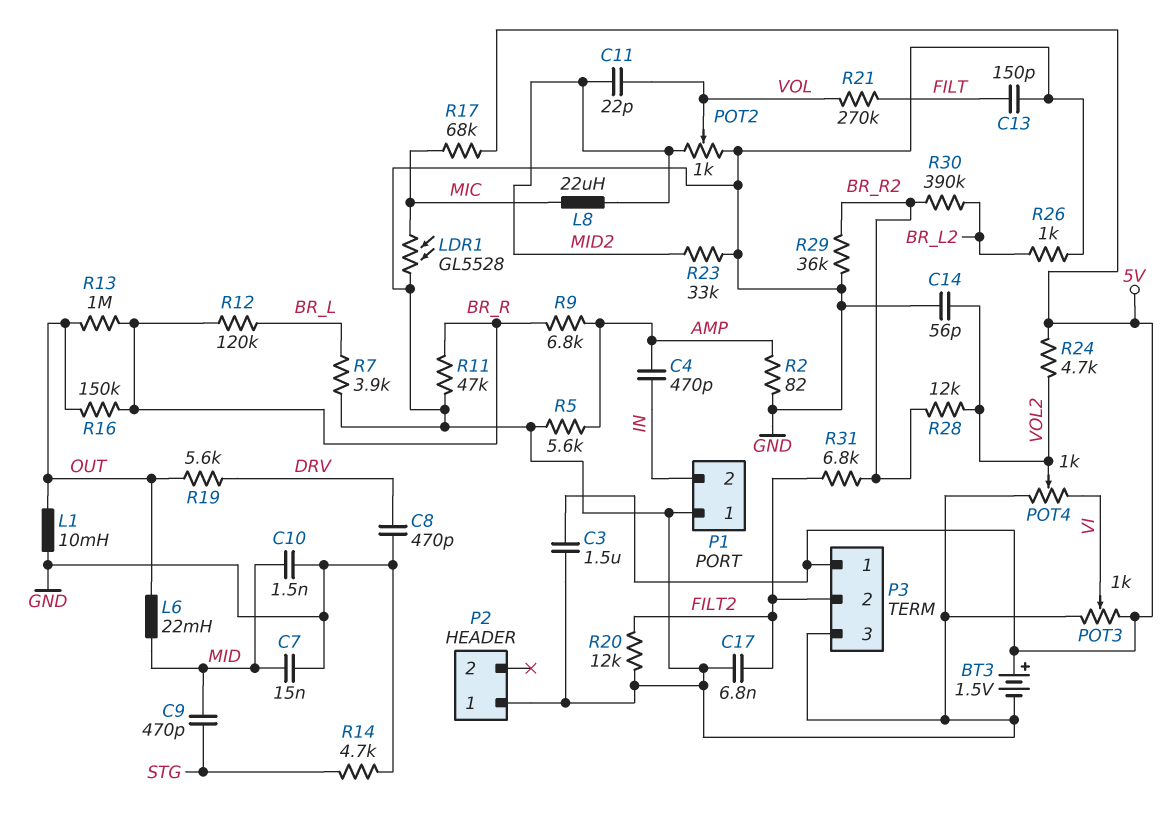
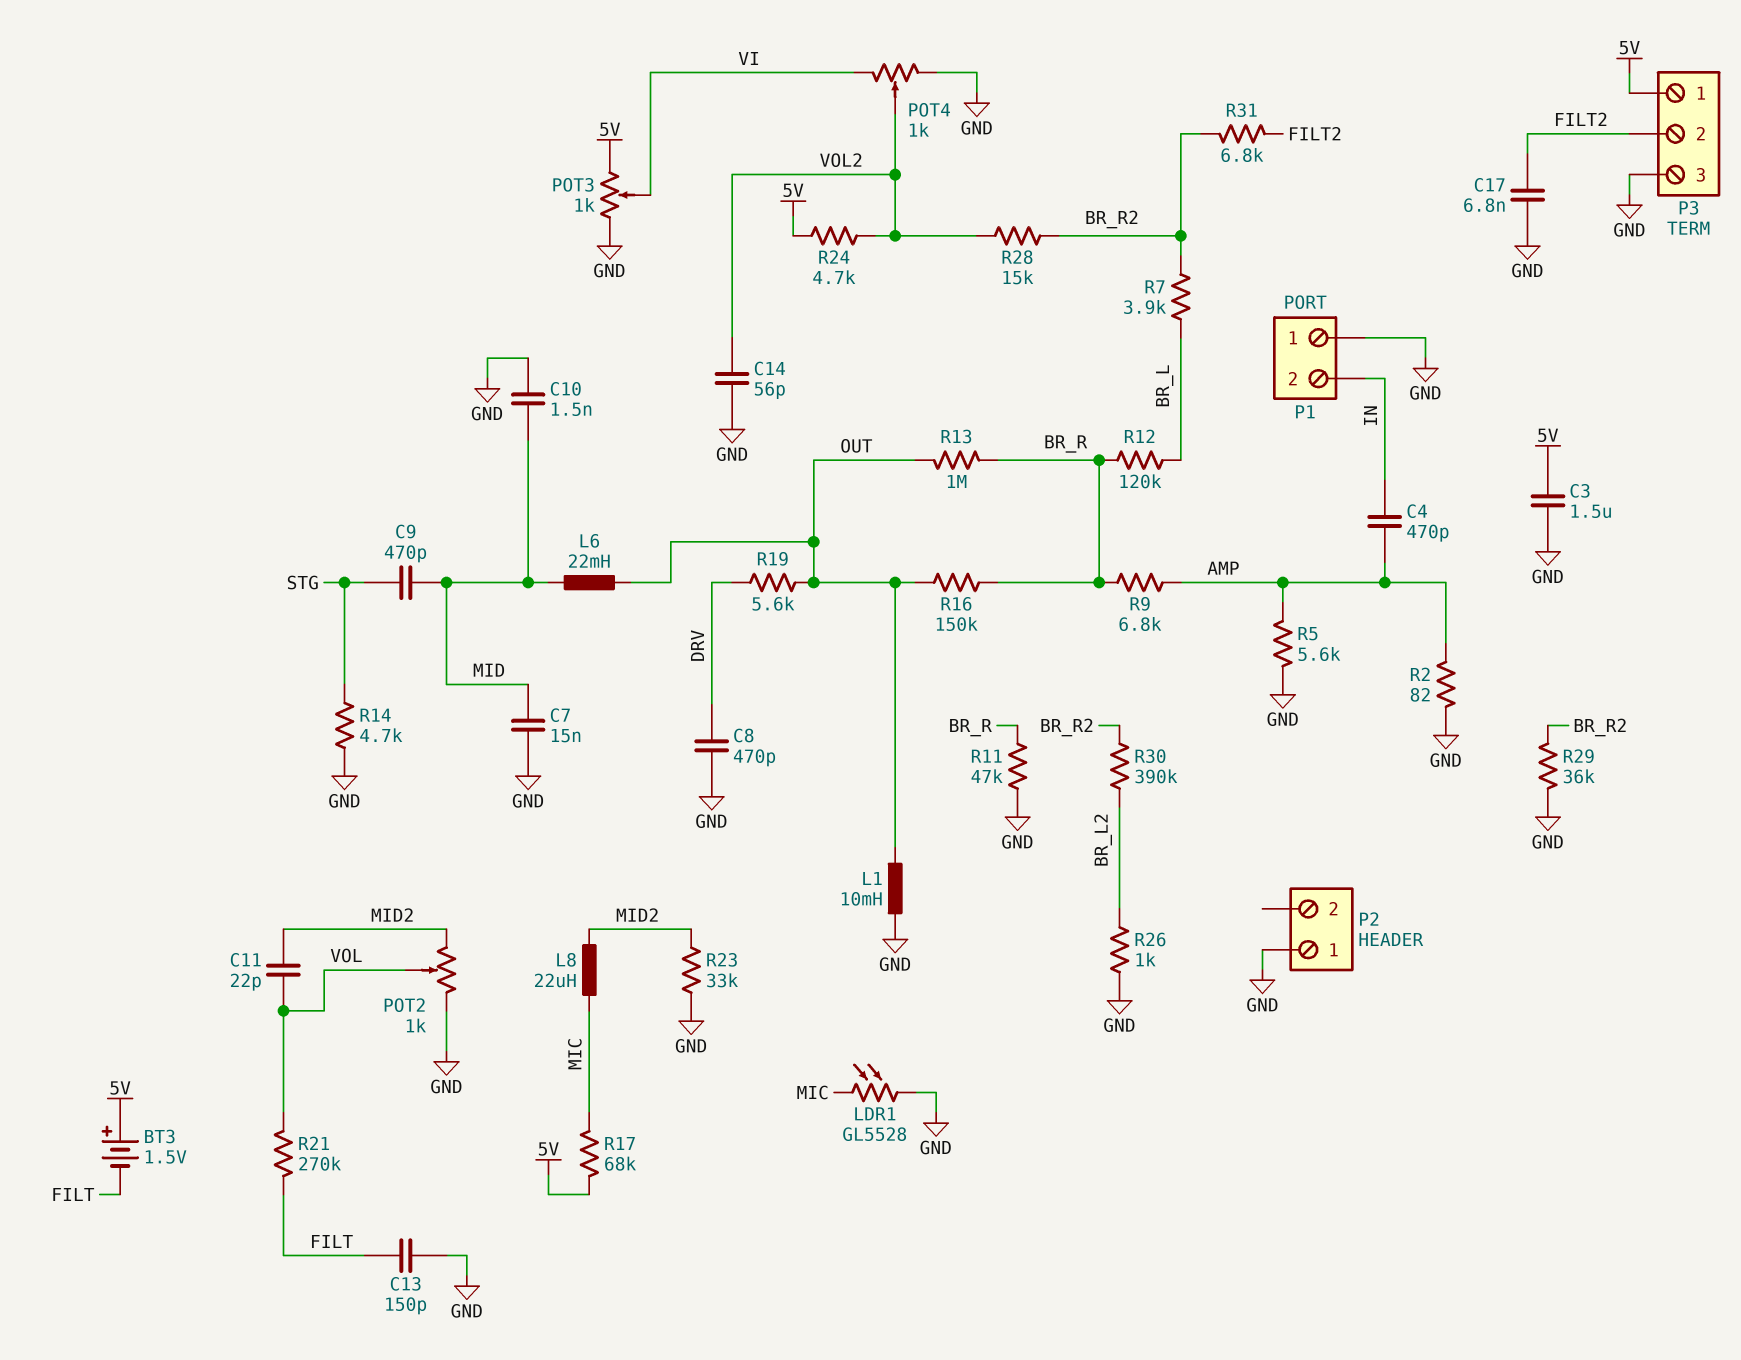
BT3: 1.5V (plus 5V, minus GND) -> 1.5V (plus 5V, minus FILT)
R7: 3.9k (BR_L, GND) -> 3.9k (BR_L, BR_R2)
R20: 12k (FILT2, GND) -> none
R28: 12k (BR_R2, VOL2) -> 15k (BR_R2, VOL2)

